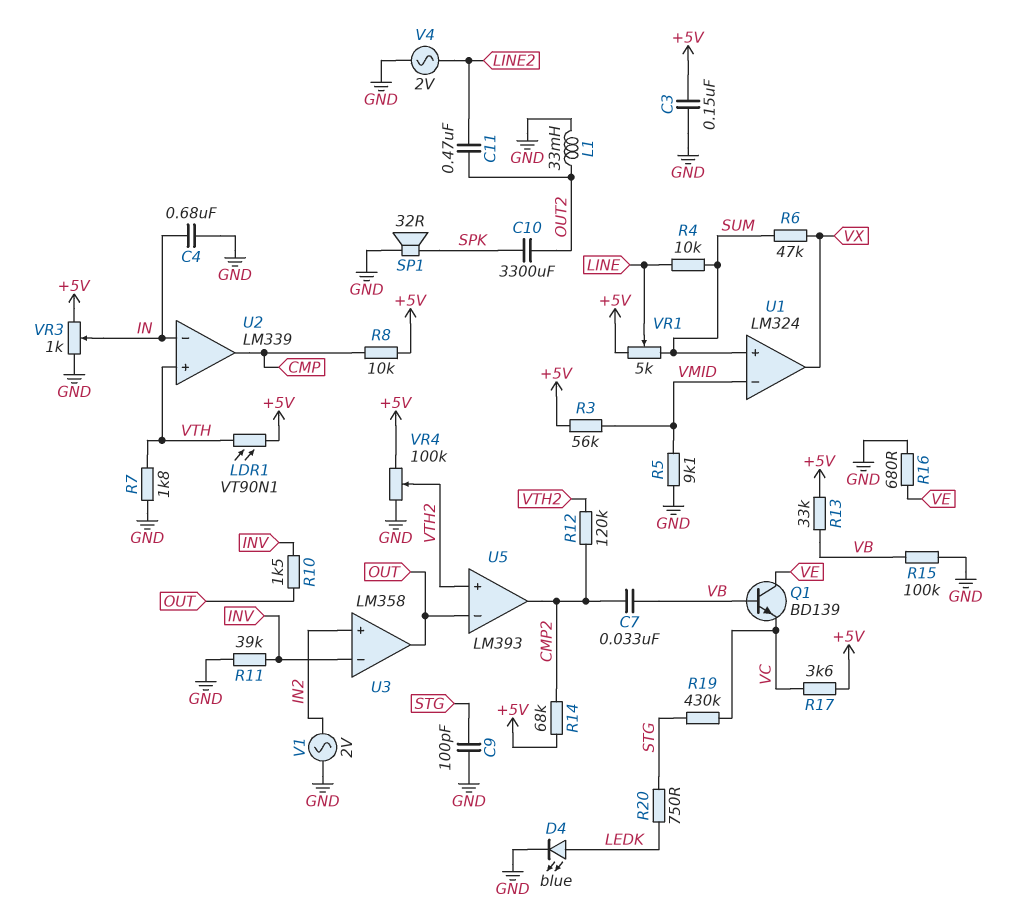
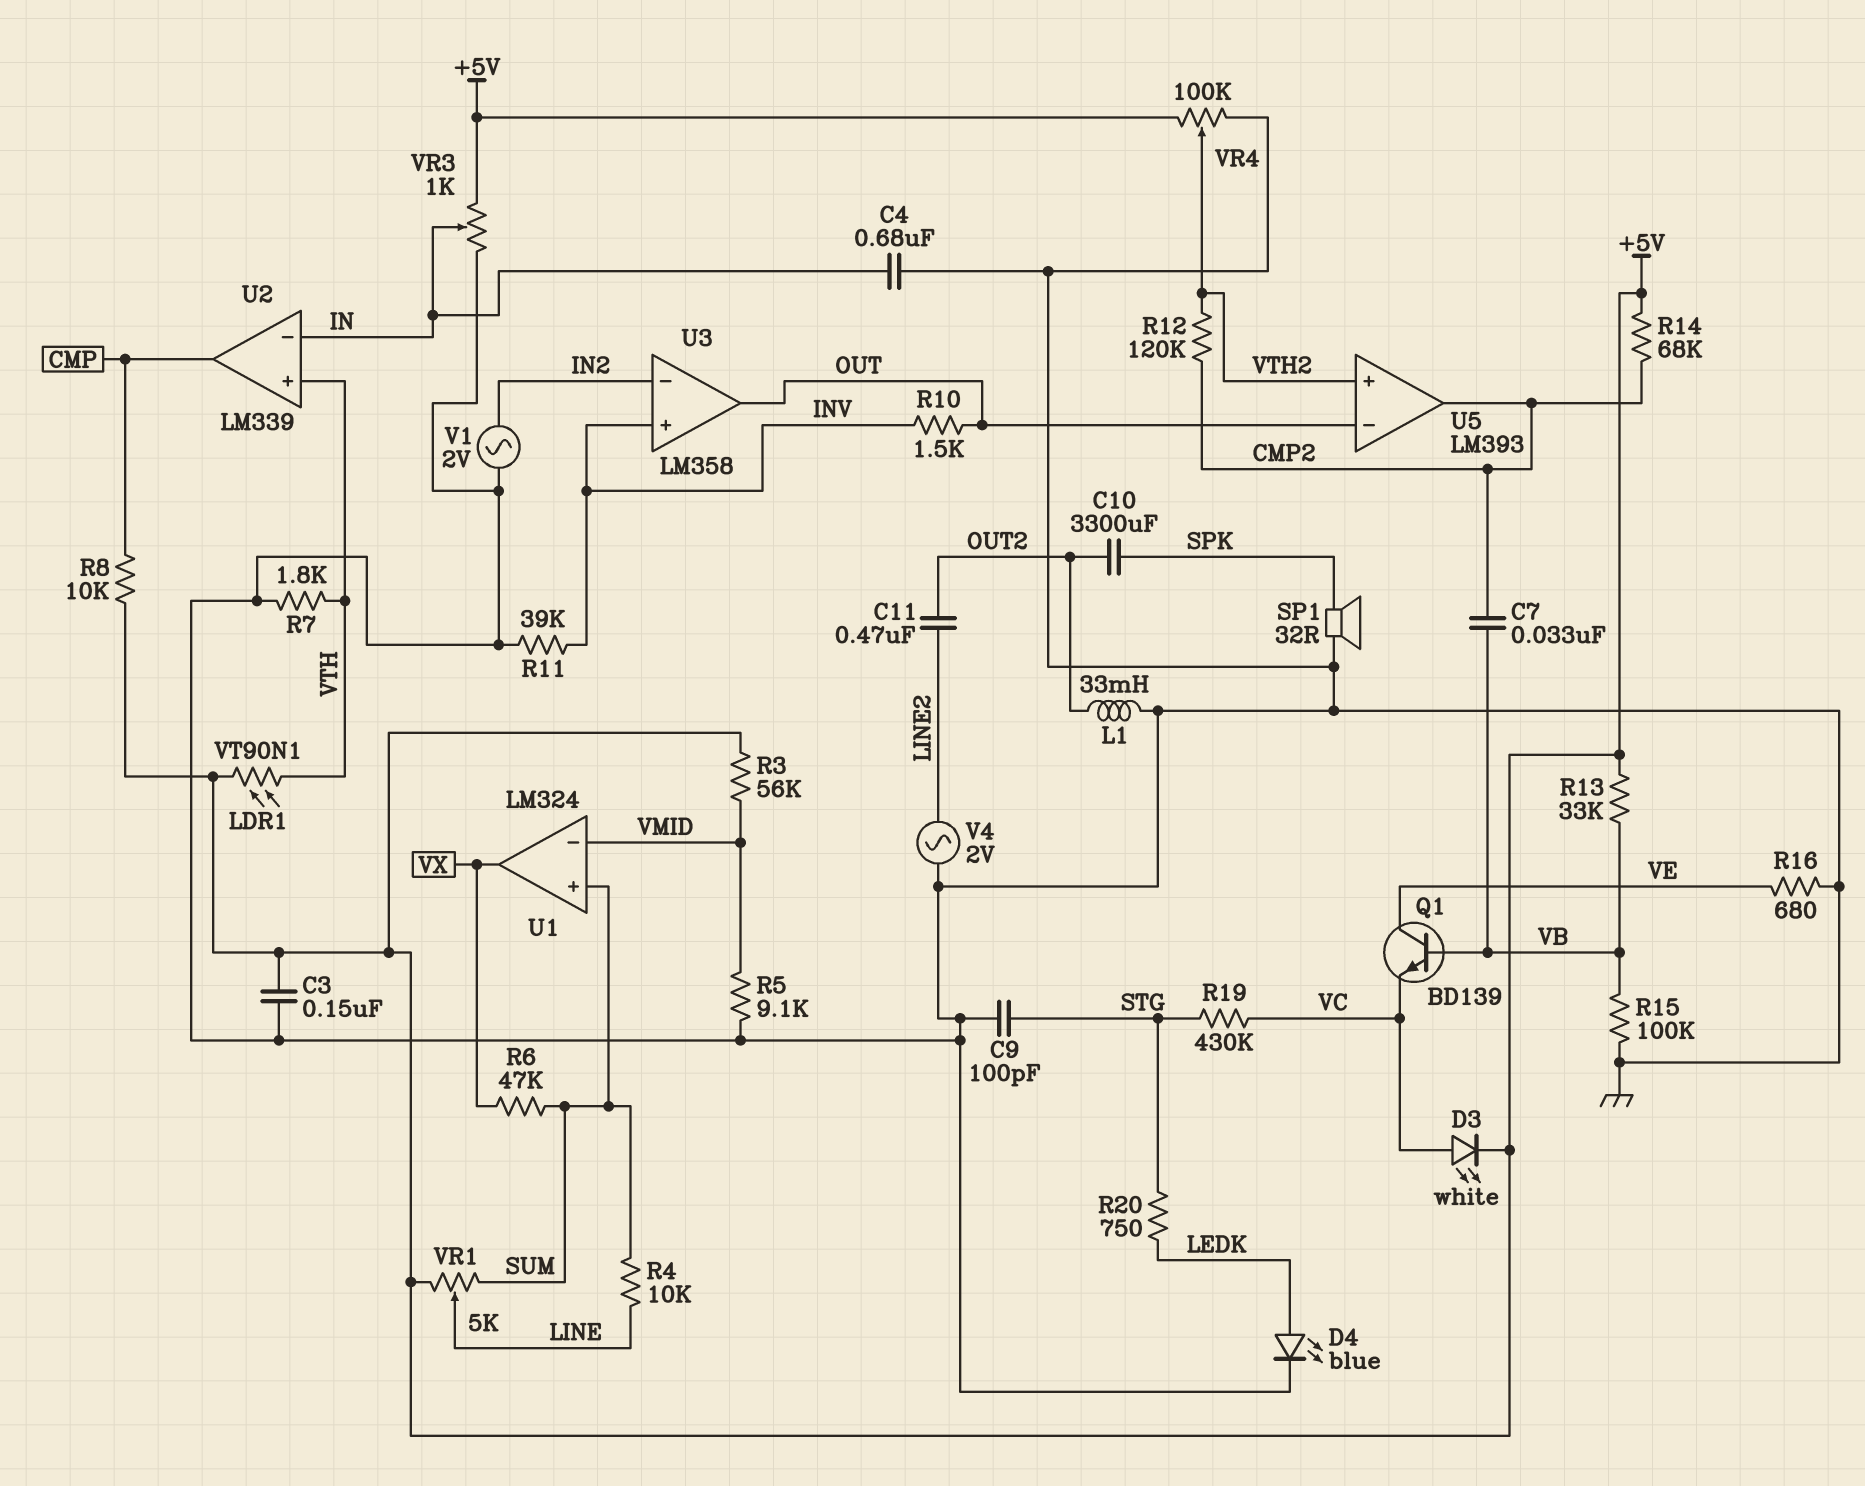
D3: none -> LED white (A VC, K +5V)
R17: 3.6k (+5V, VC) -> none
U3 pin in+: IN2 -> INV
U3 pin in-: INV -> IN2

